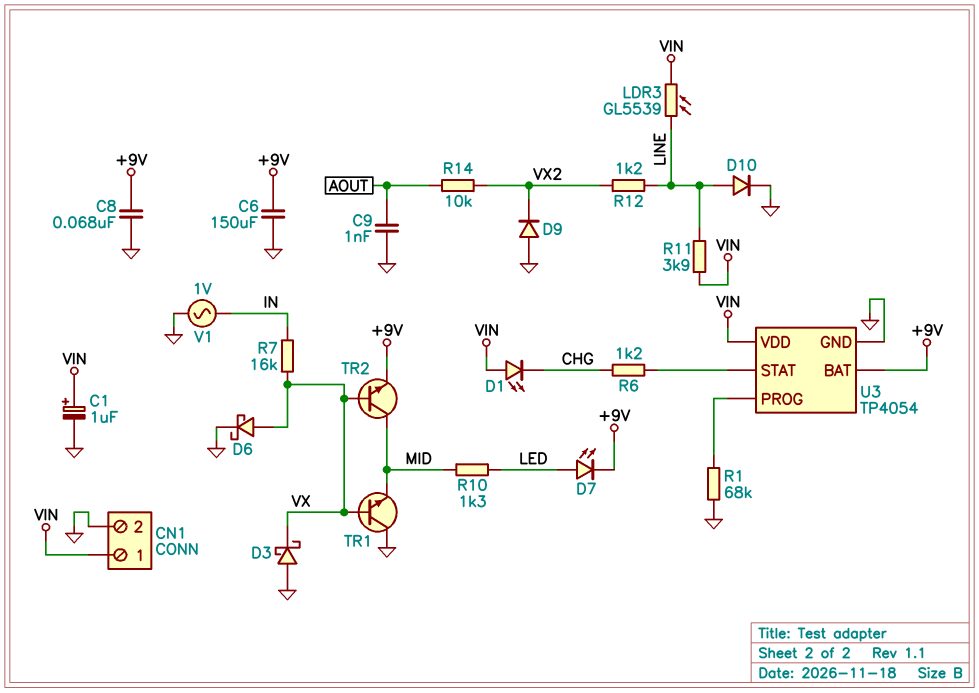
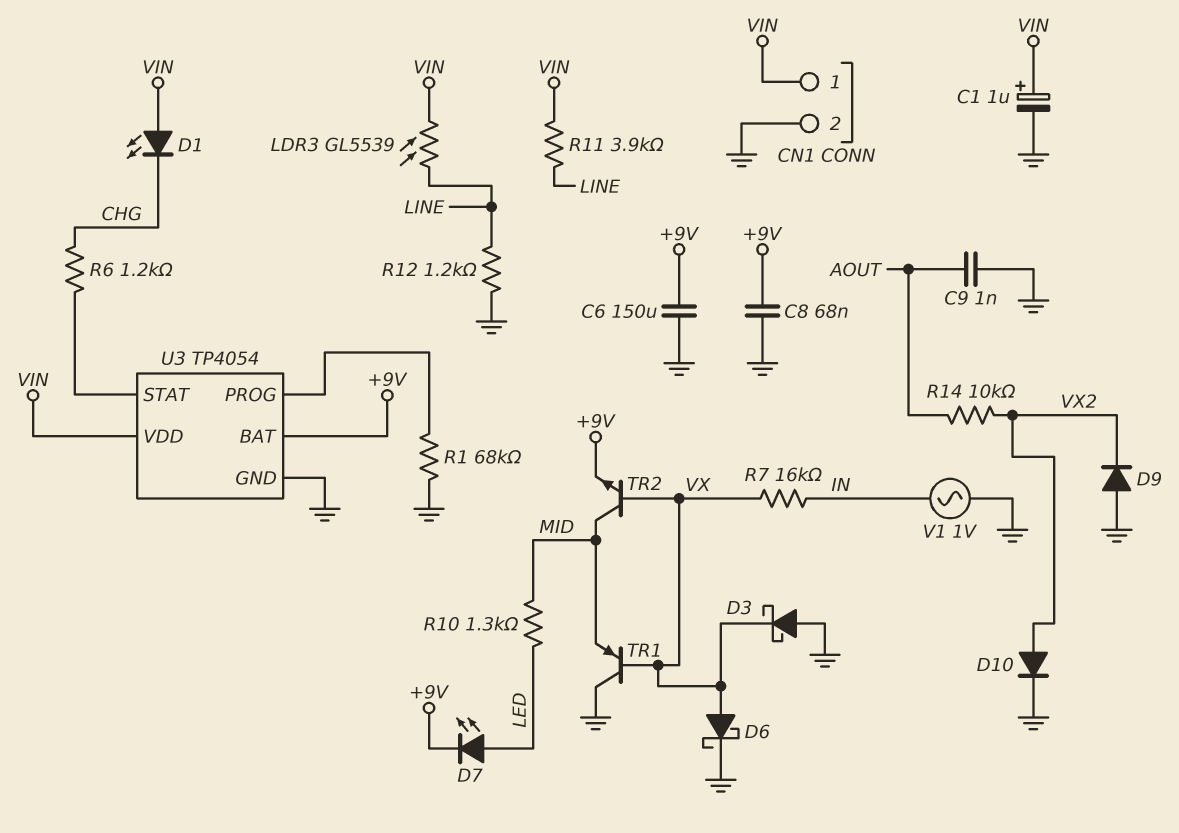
D10: diode (A LINE, K GND) -> diode (A VX2, K GND)
R12: 1.2k (LINE, VX2) -> 1.2k (GND, LINE)
TR1: NPN (B VX, C GND, E MID) -> PNP (B VX, C GND, E MID)

